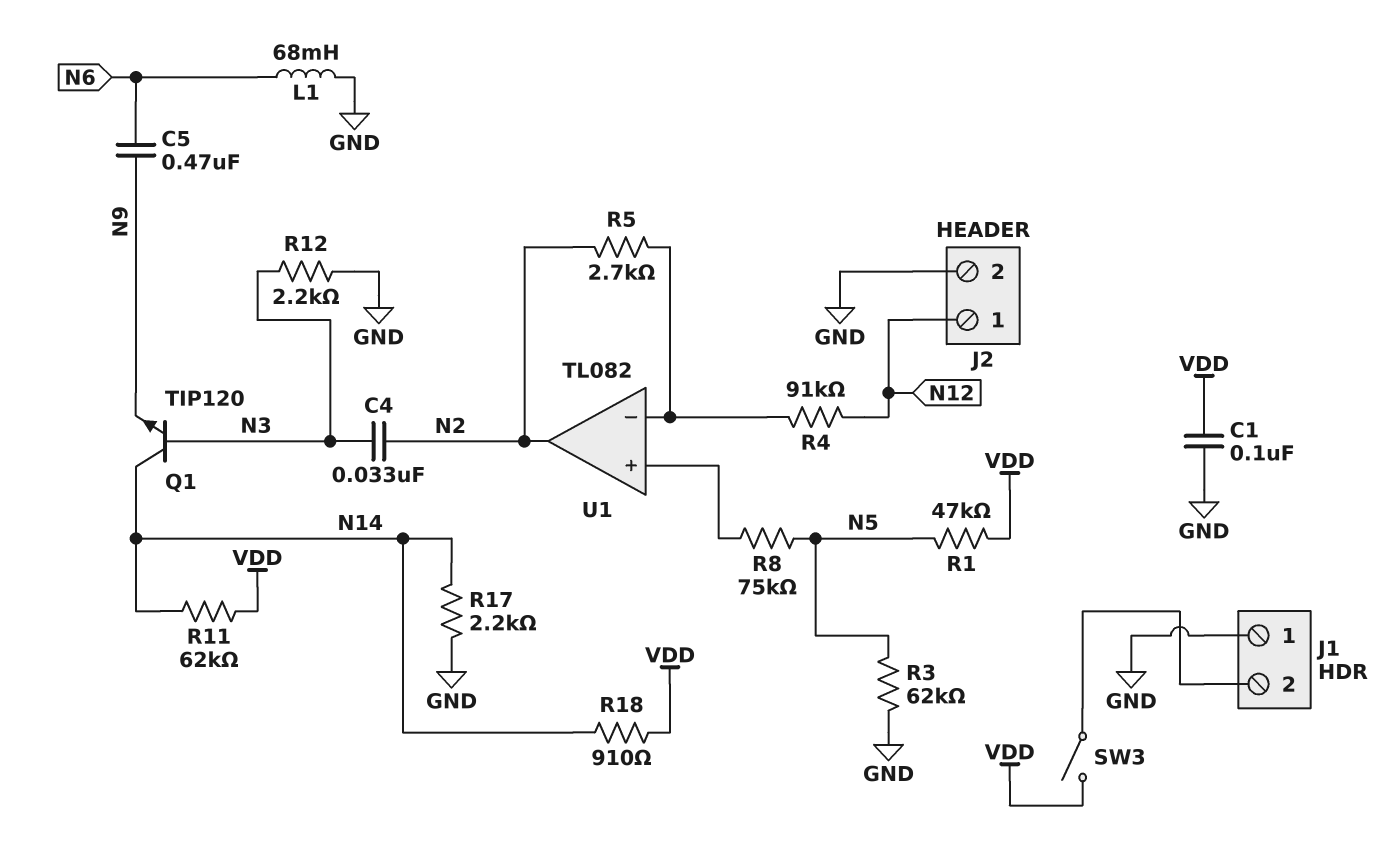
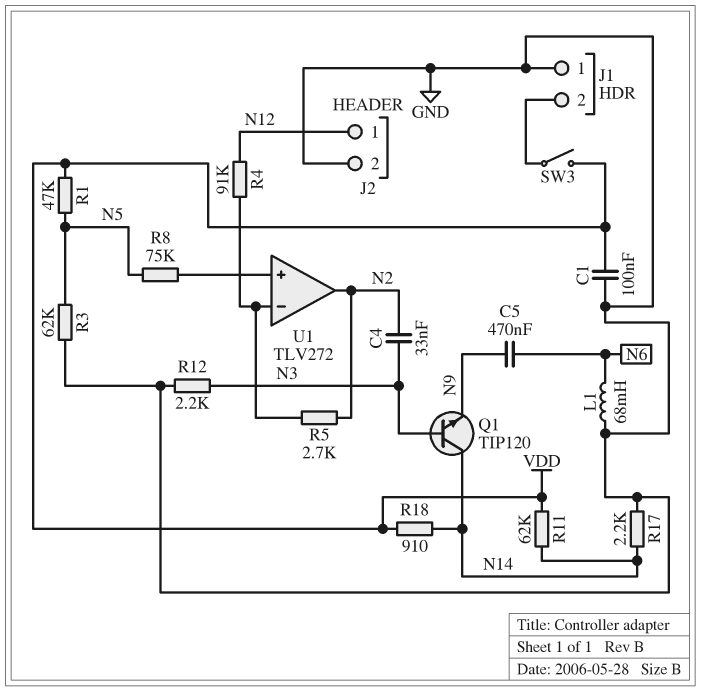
U1: TL082 -> TLV272

